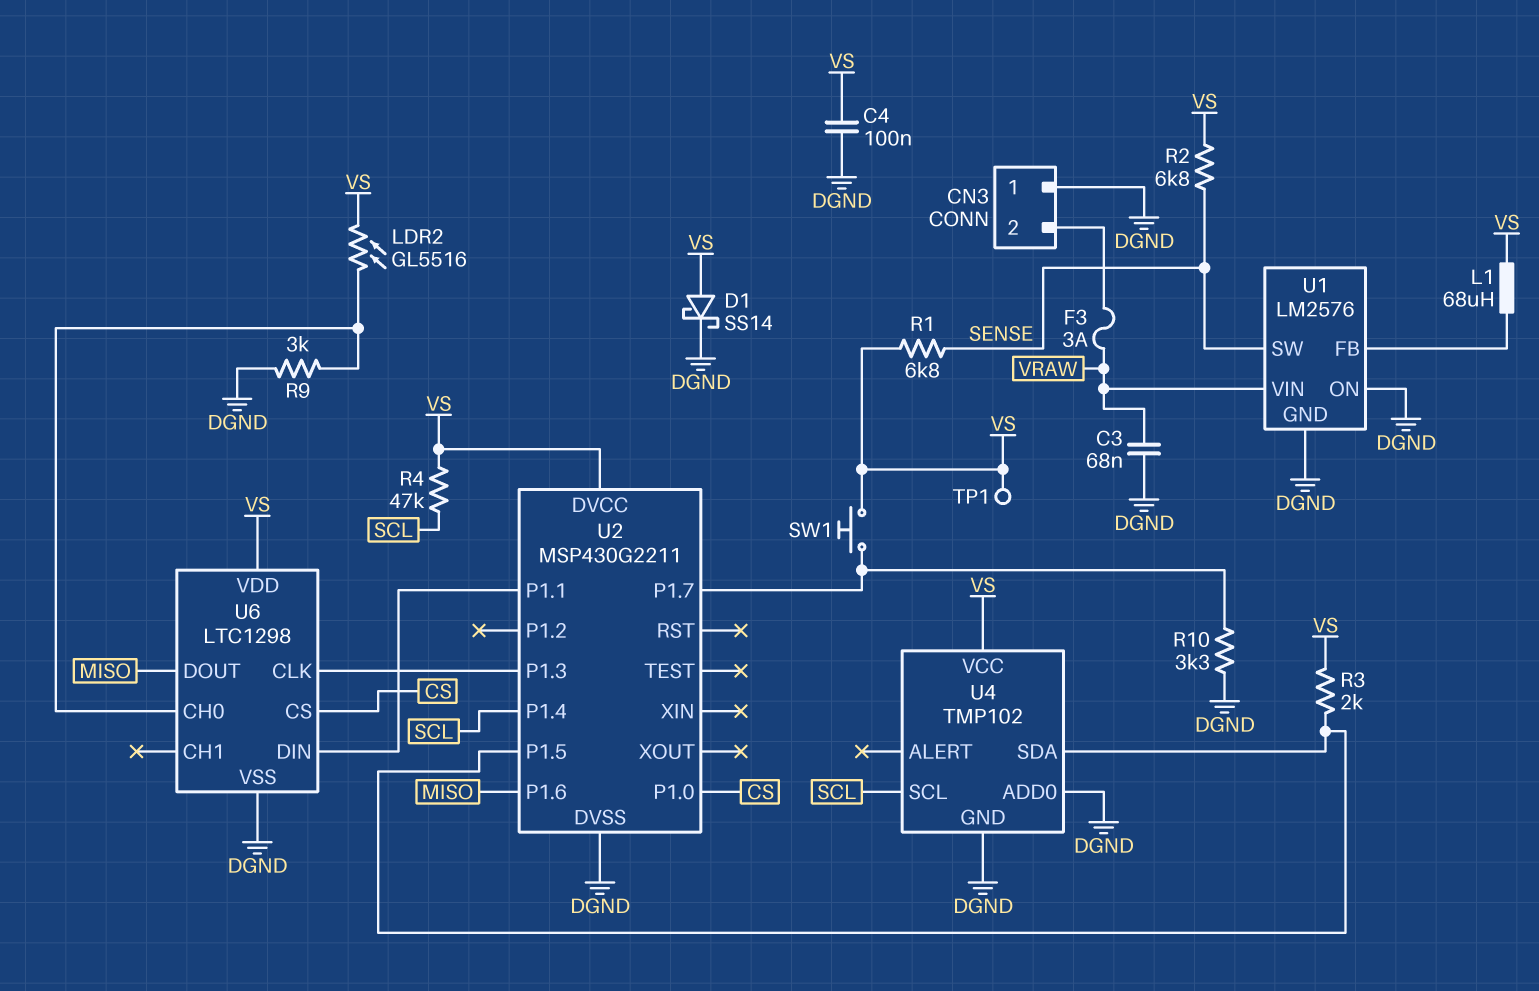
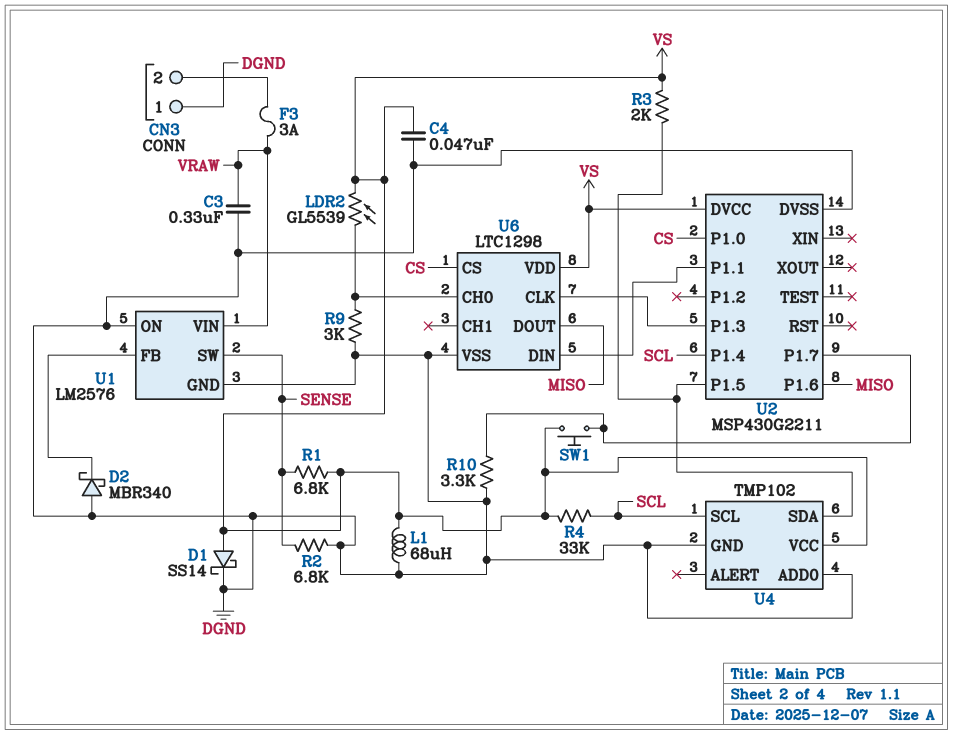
C3: 68nF (DGND, VRAW) -> 330nF (DGND, VRAW)
C4: 100nF (DGND, VS) -> 47nF (DGND, VS)
D2: none -> schottky MBR340 (A DGND, K U1/FB)
L1: 68uH (U1/FB, VS) -> 68uH (DGND, VS)
LDR2: GL5516 (U6/CH0, VS) -> GL5539 (U6/CH0, VS)
R2: 6.8k (SENSE, VS) -> 6.8k (DGND, SENSE)
R4: 47k (SCL, VS) -> 33k (SCL, VS)
TP1: test point (VS) -> none

